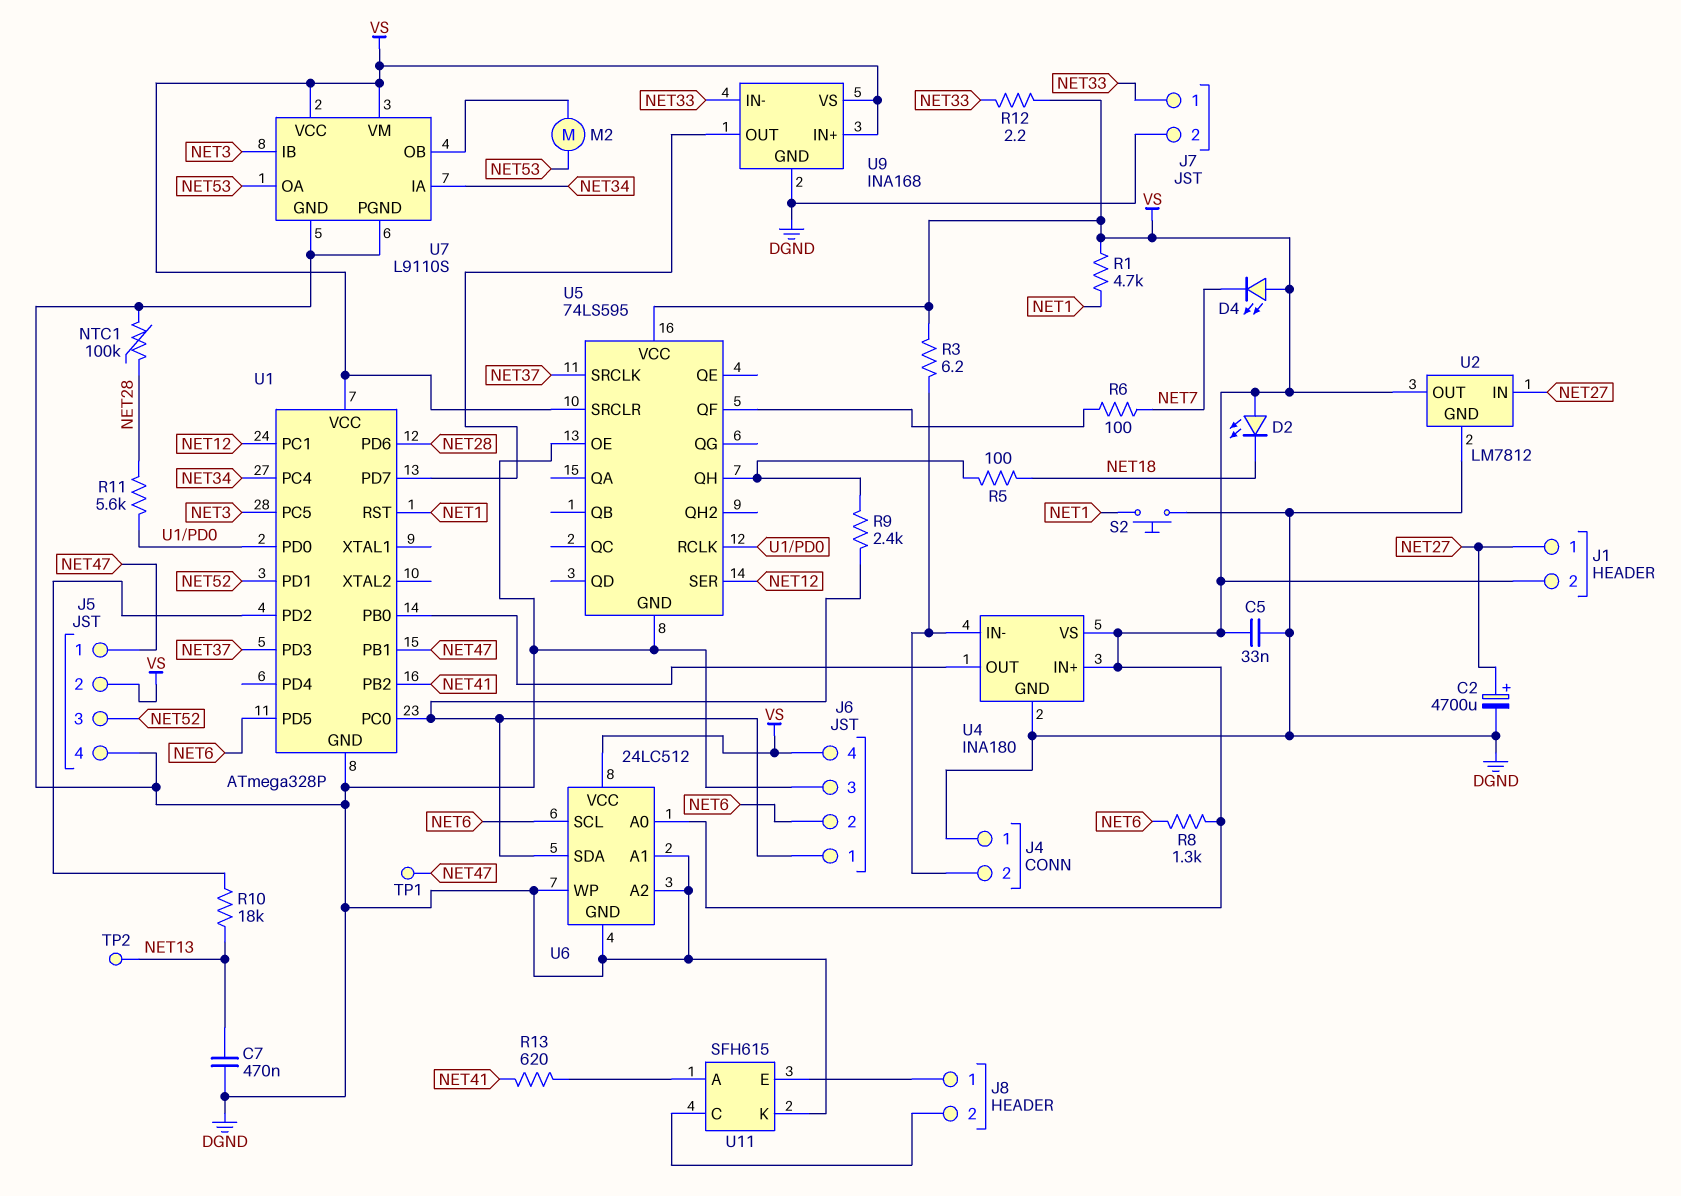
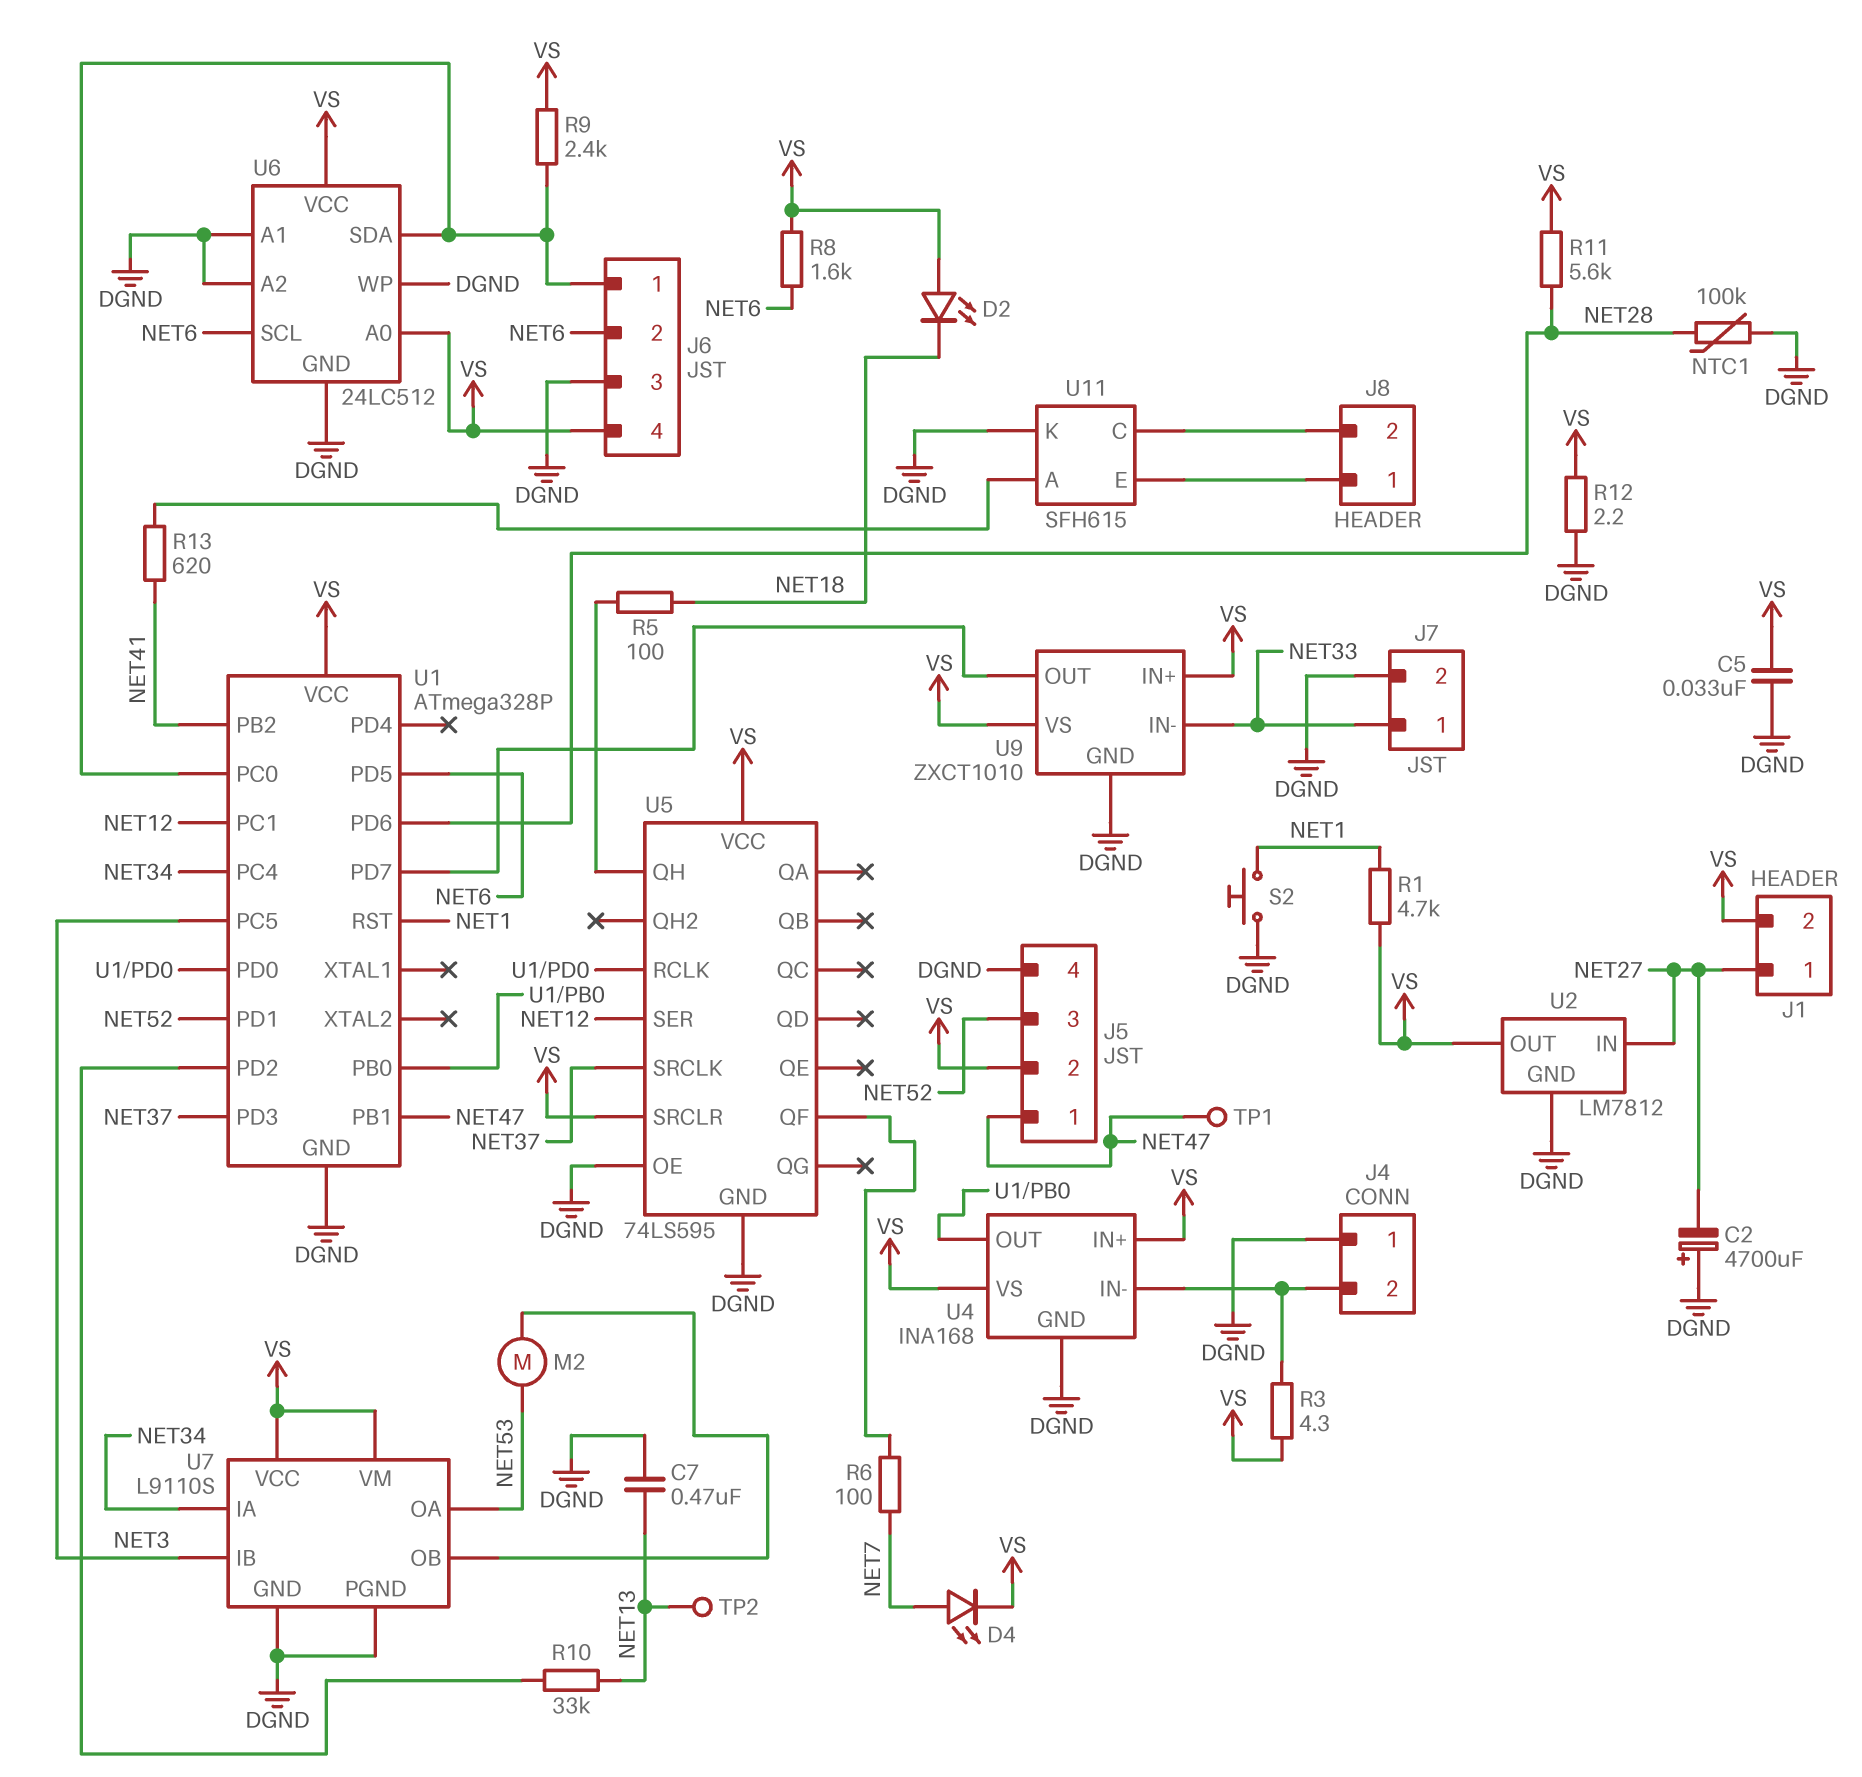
C2: 4700uF (plus NET27, minus DGND) -> 4700uF (plus DGND, minus NET27)
D4: LED (A VS, K NET7) -> LED (A NET7, K VS)
R3: 6.2 (J4/2, VS) -> 4.3 (J4/2, VS)
R8: 1.3k (NET6, VS) -> 1.6k (NET6, VS)
R9: 2.4k (J6/1, U5/QH) -> 2.4k (J6/1, VS)
R10: 18k (NET13, U1/PD2) -> 33k (NET13, U1/PD2)
R11: 5.6k (NET28, U1/PD0) -> 5.6k (NET28, VS)
R12: 2.2 (NET33, VS) -> 2.2 (DGND, VS)
U4: INA180 -> INA168
U9: INA168 -> ZXCT1010

